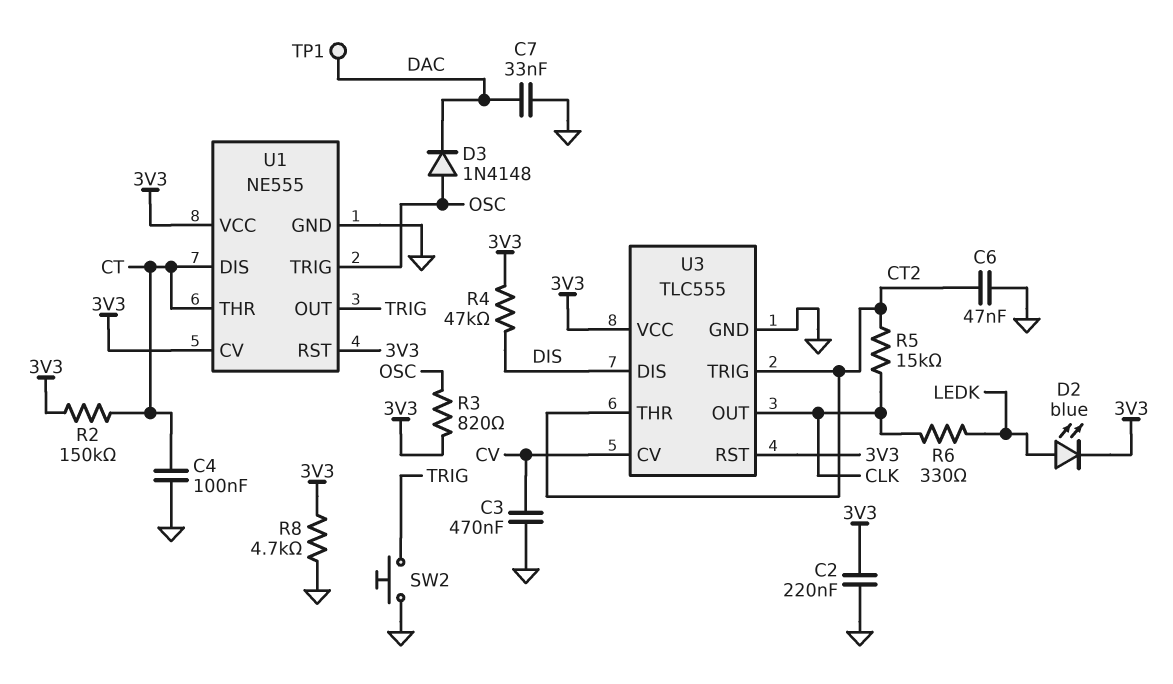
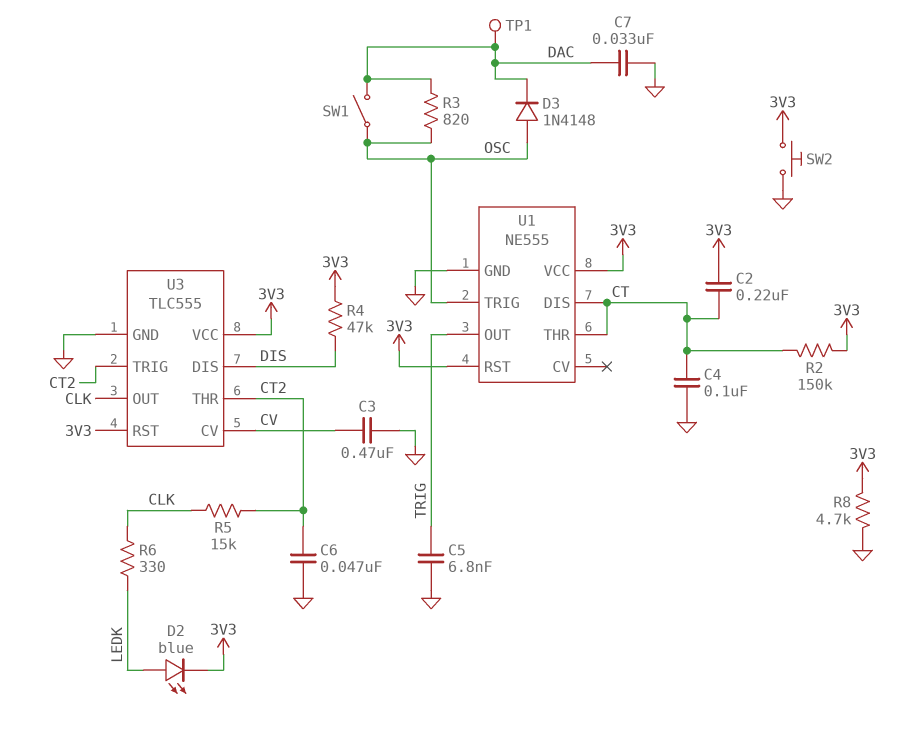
C2: 220nF (3V3, GND) -> 220nF (3V3, CT)
C5: none -> 6.8nF (GND, TRIG)
R3: 820 (3V3, OSC) -> 820 (DAC, OSC)
SW1: none -> switch (DAC, OSC)
SW2: button (GND, TRIG) -> button (3V3, GND)
U1 pin CV: 3V3 -> none

